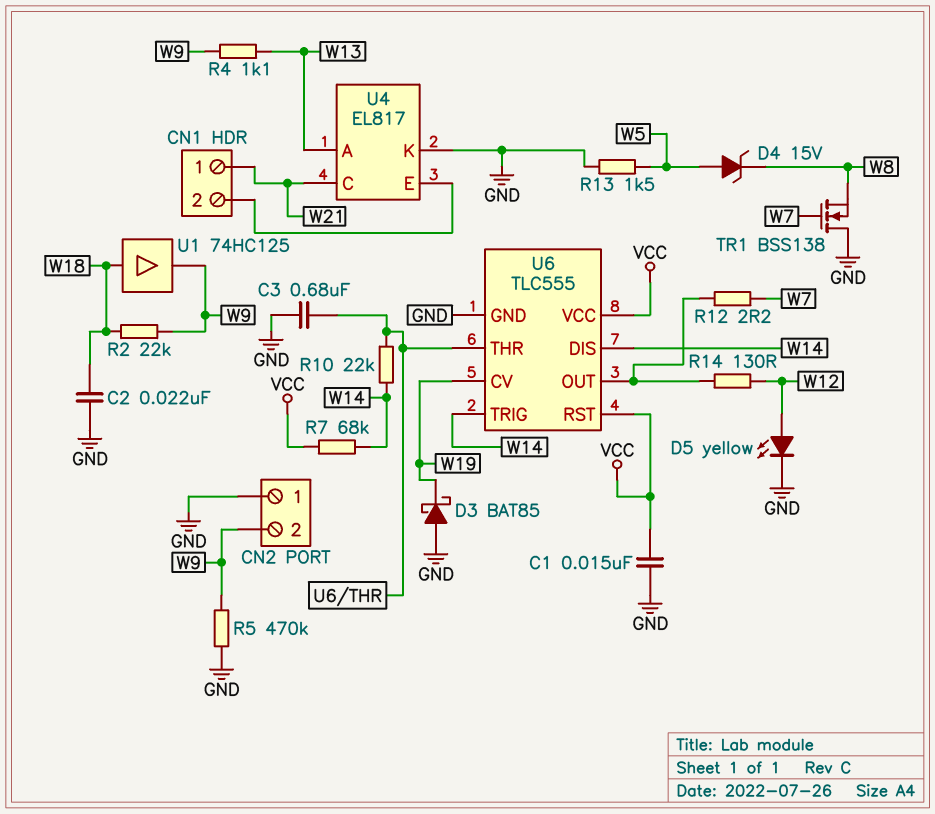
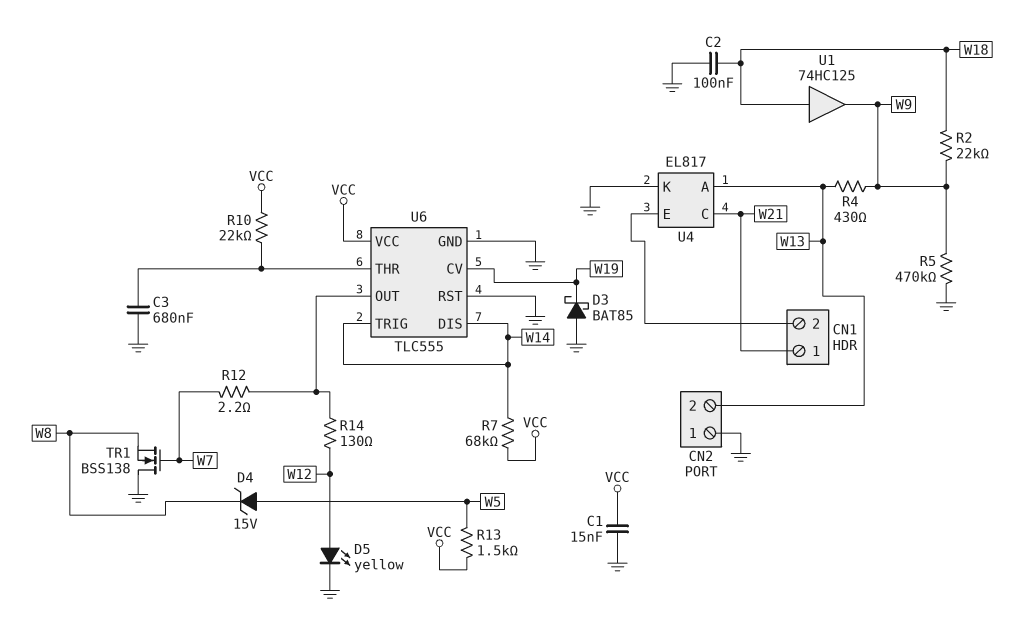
C2: 22nF (GND, W18) -> 100nF (GND, W18)
CN2 pin 2: W9 -> W13
R4: 1.1k (W9, W13) -> 430 (W9, W13)
R10: 22k (U6/THR, W14) -> 22k (U6/THR, VCC)
R13: 1.5k (GND, W5) -> 1.5k (VCC, W5)
U6 pin RST: VCC -> GND

